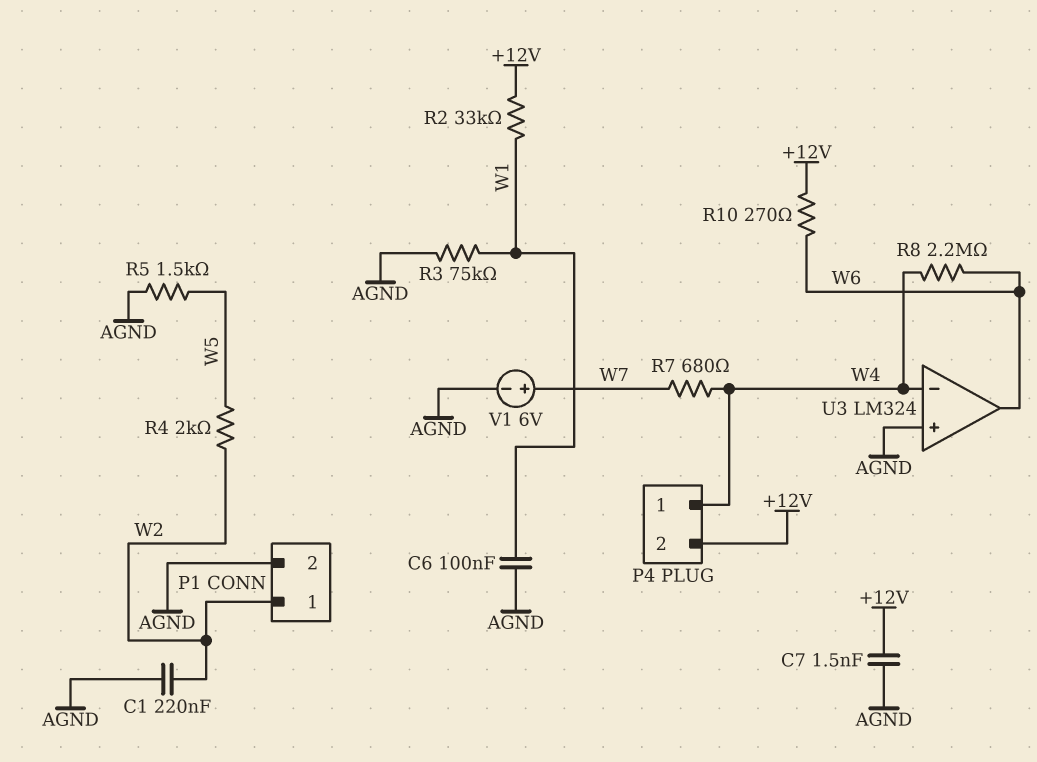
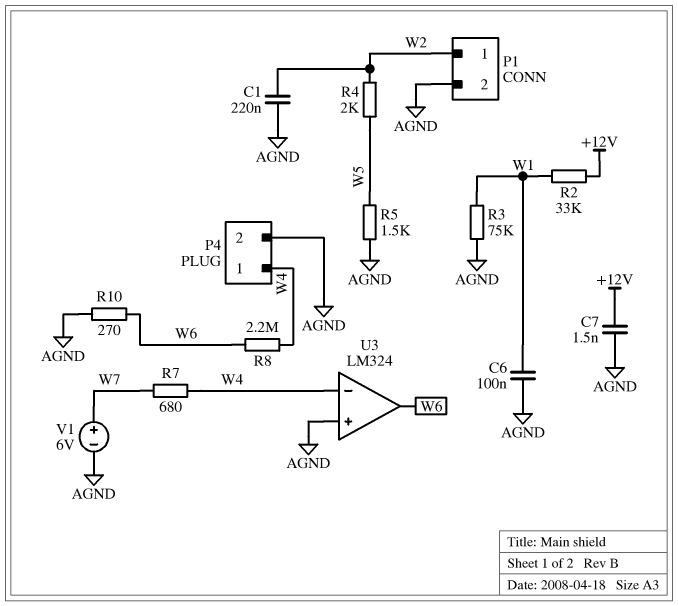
P4 pin 2: +12V -> AGND
R10: 270 (+12V, W6) -> 270 (AGND, W6)

